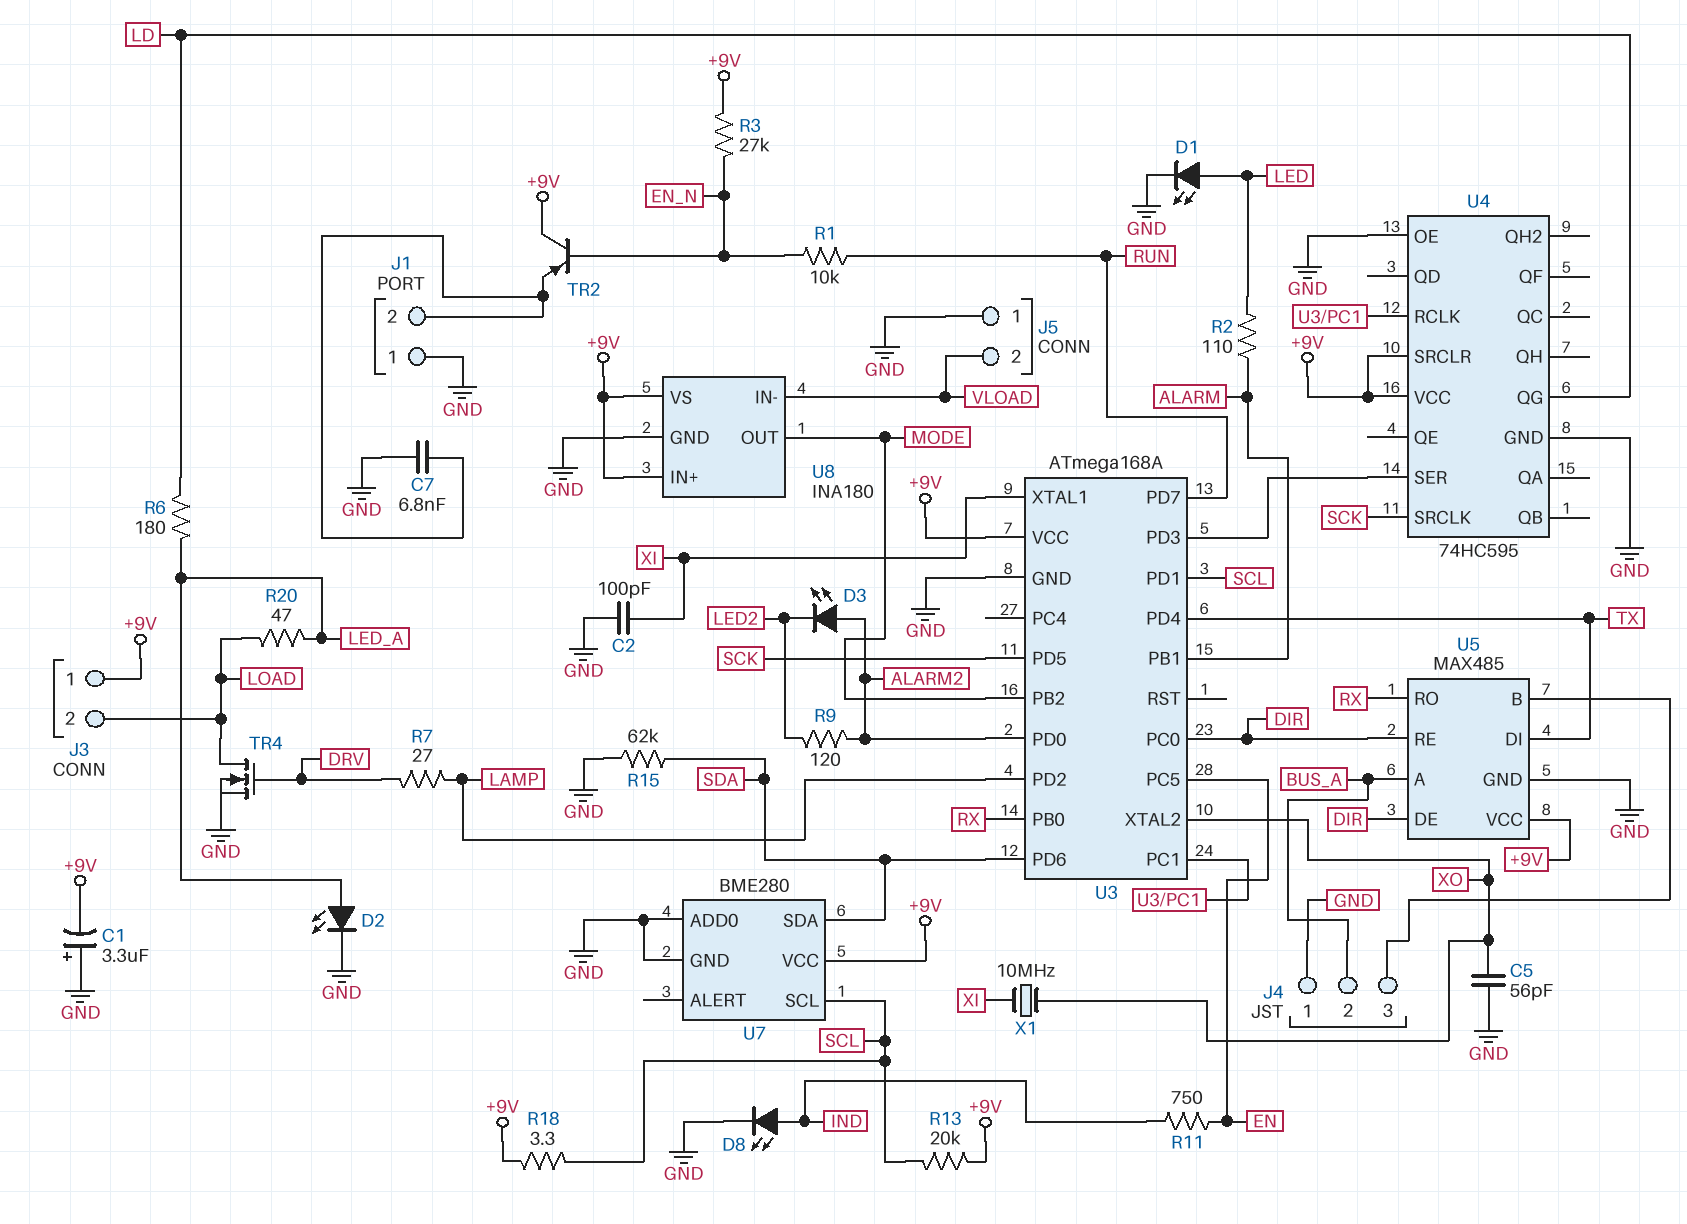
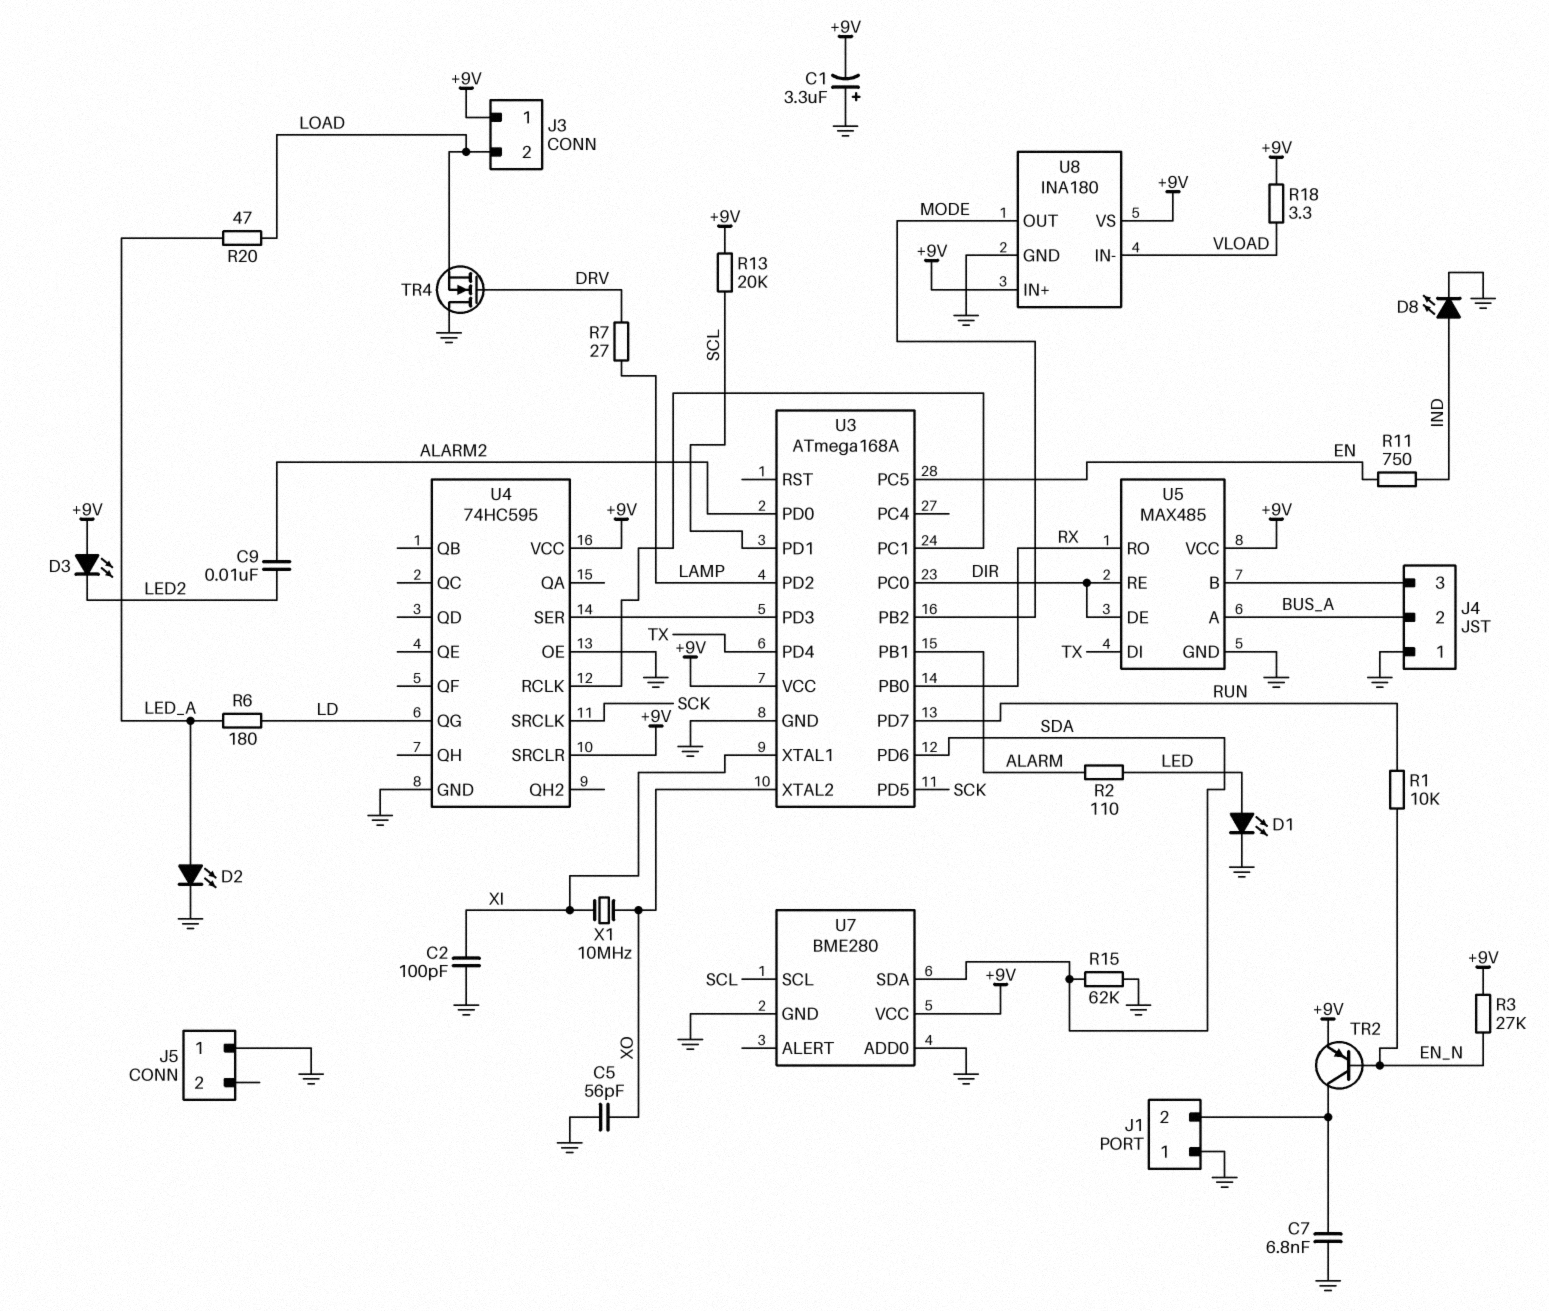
C9: none -> 10nF (ALARM2, LED2)
D3: LED (A ALARM2, K LED2) -> LED (A +9V, K LED2)
J5 pin 2: VLOAD -> none
R9: 120 (ALARM2, LED2) -> none
R18: 3.3 (+9V, SCL) -> 3.3 (+9V, VLOAD)
TR2: PNP (B EN_N, C +9V, E J1/2) -> PNP (B EN_N, C J1/2, E +9V)
TR4: NMOS (G DRV, D LOAD, S GND) -> NMOS (G DRV, D GND, S LOAD)

